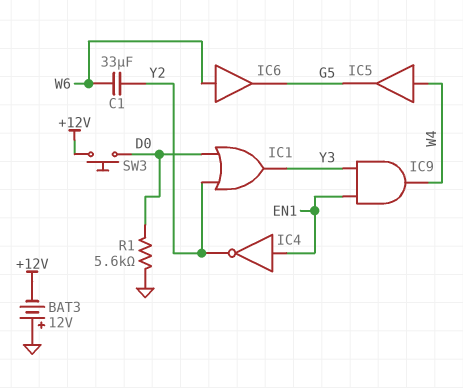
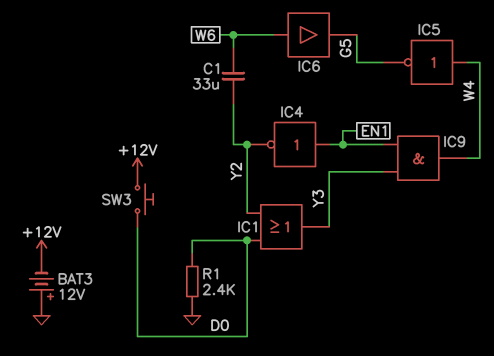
IC5: buffer (in W4, out G5) -> NOT (in W4, out G5)
R1: 5.6k (D0, GND) -> 2.4k (D0, GND)

